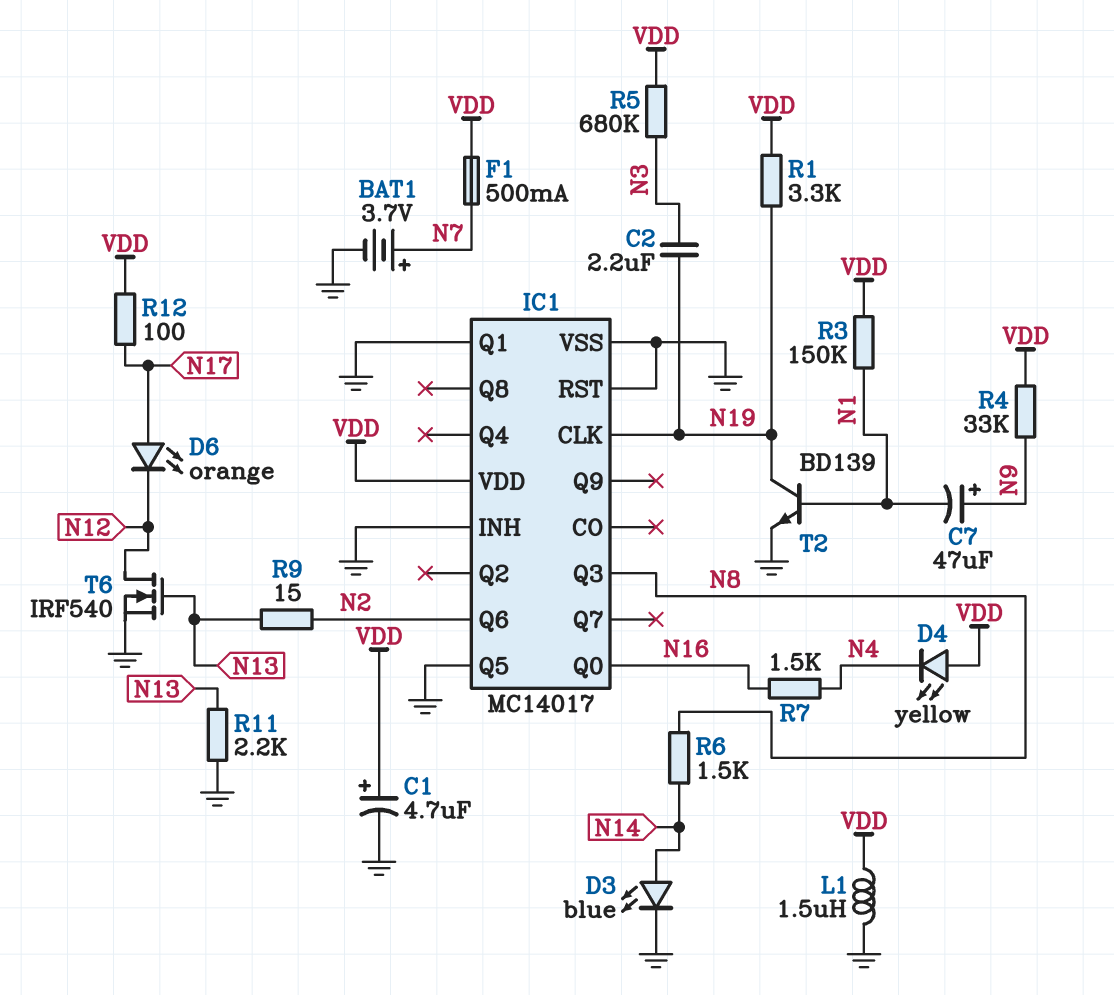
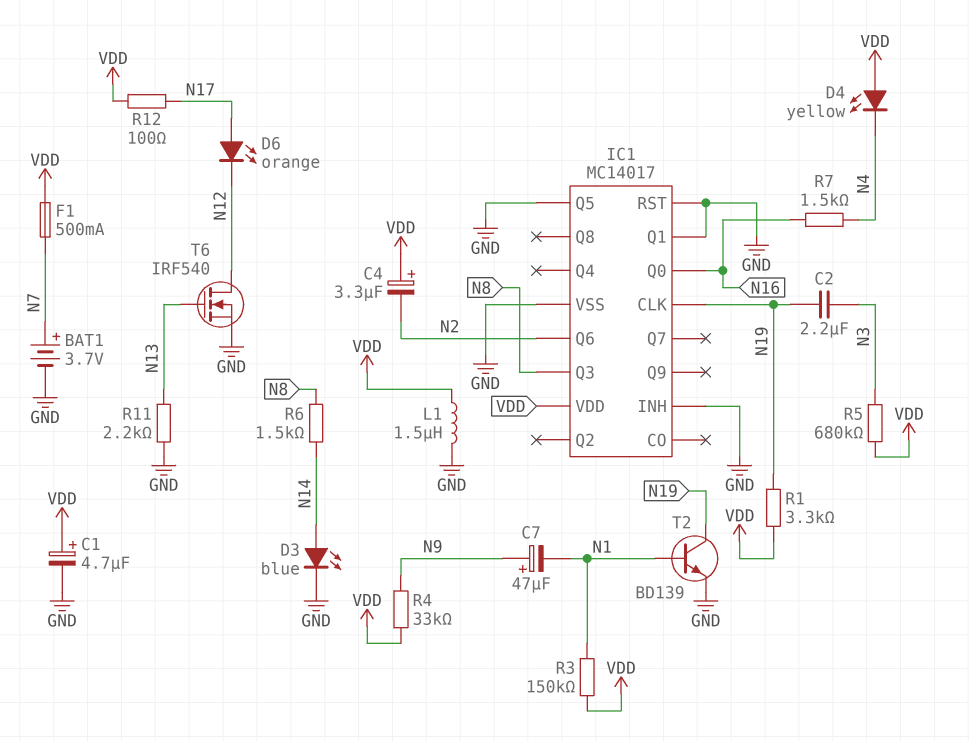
C4: none -> 3.3uF (plus VDD, minus N2)
R9: 15 (N2, N13) -> none

